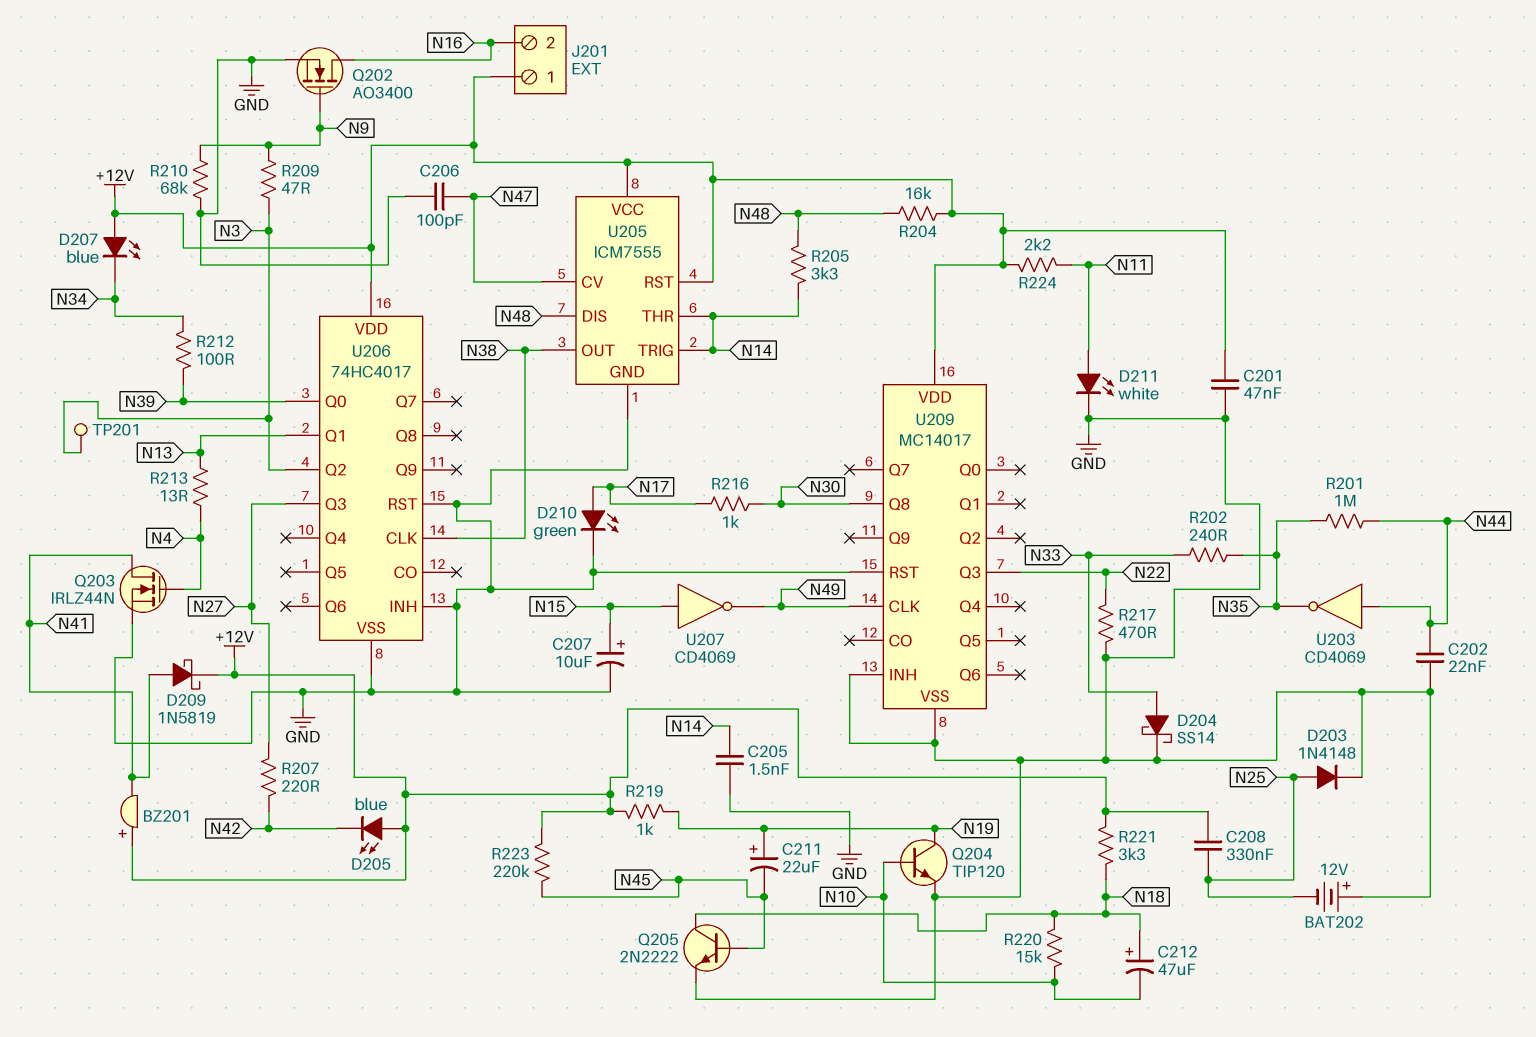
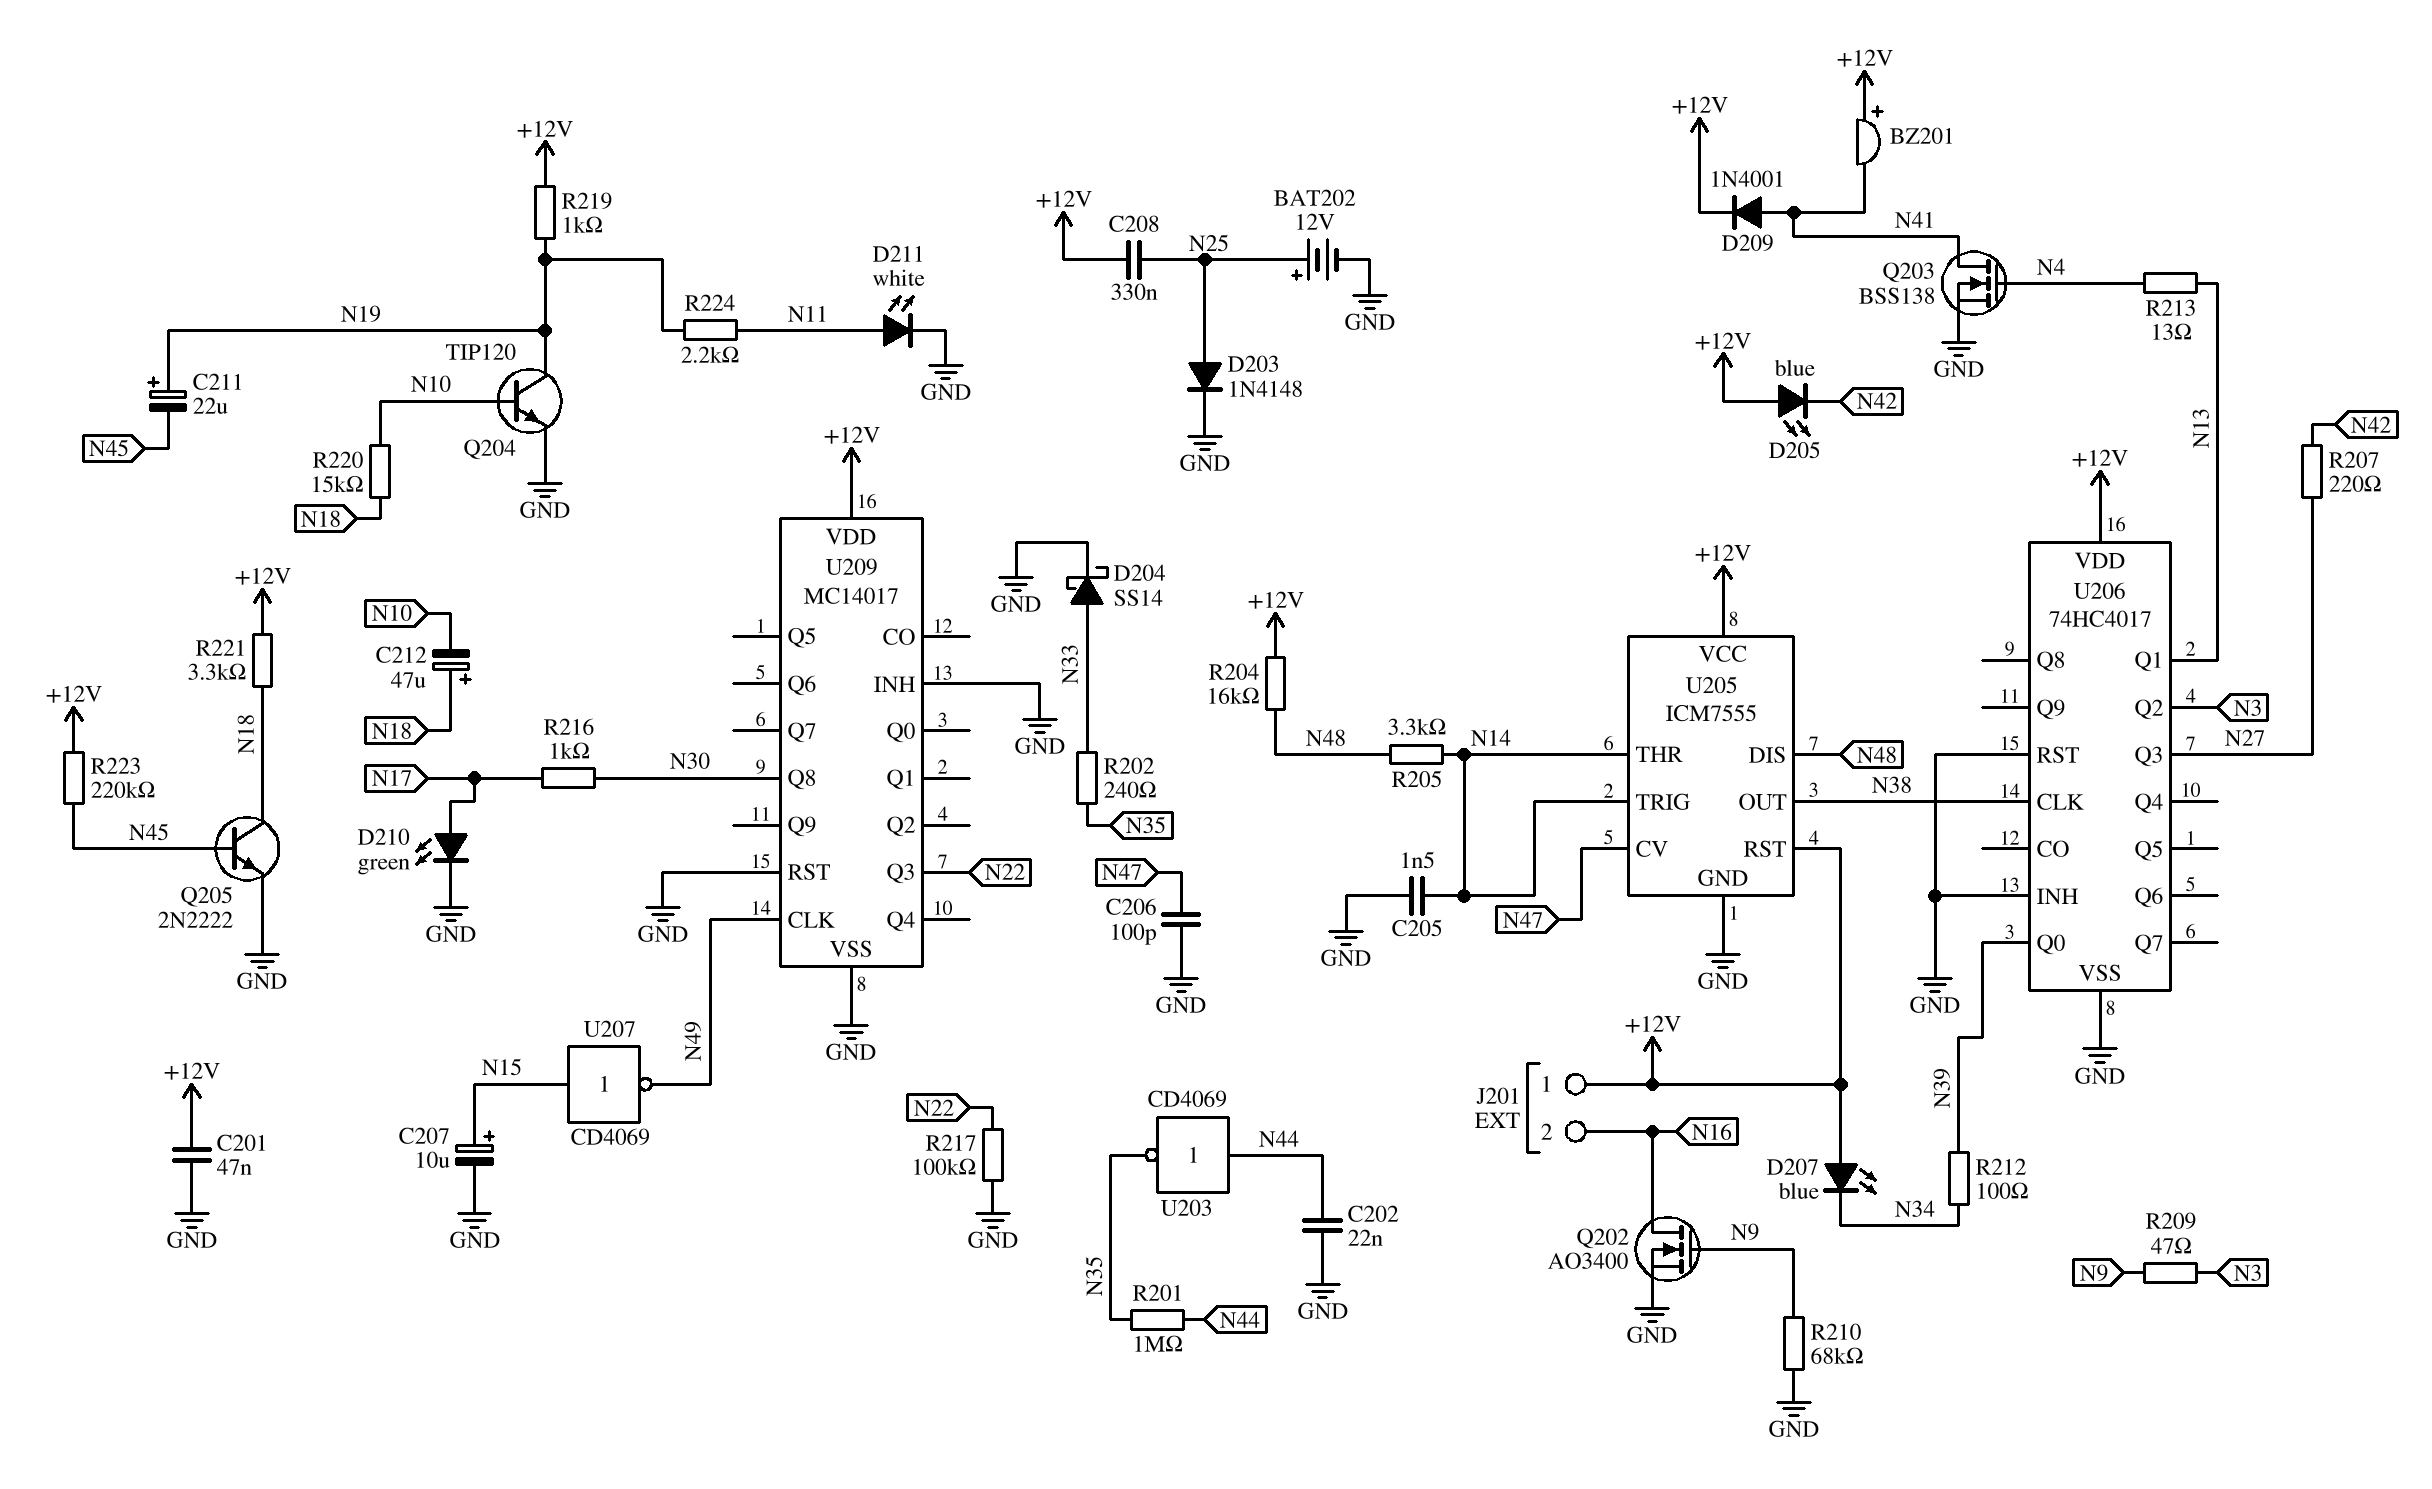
BAT202: 12V (plus GND, minus N25) -> 12V (plus N25, minus GND)
D209: schottky 1N5819 (A N41, K +12V) -> diode 1N4001 (A N41, K +12V)
Q203: NMOS IRLZ44N (G N4, D N41, S GND) -> NMOS BSS138 (G N4, D N41, S GND)
R217: 470 (GND, N22) -> 100k (GND, N22)
R224: 2.2k (+12V, N11) -> 2.2k (N11, N19)
TP201: test point (N3) -> none

